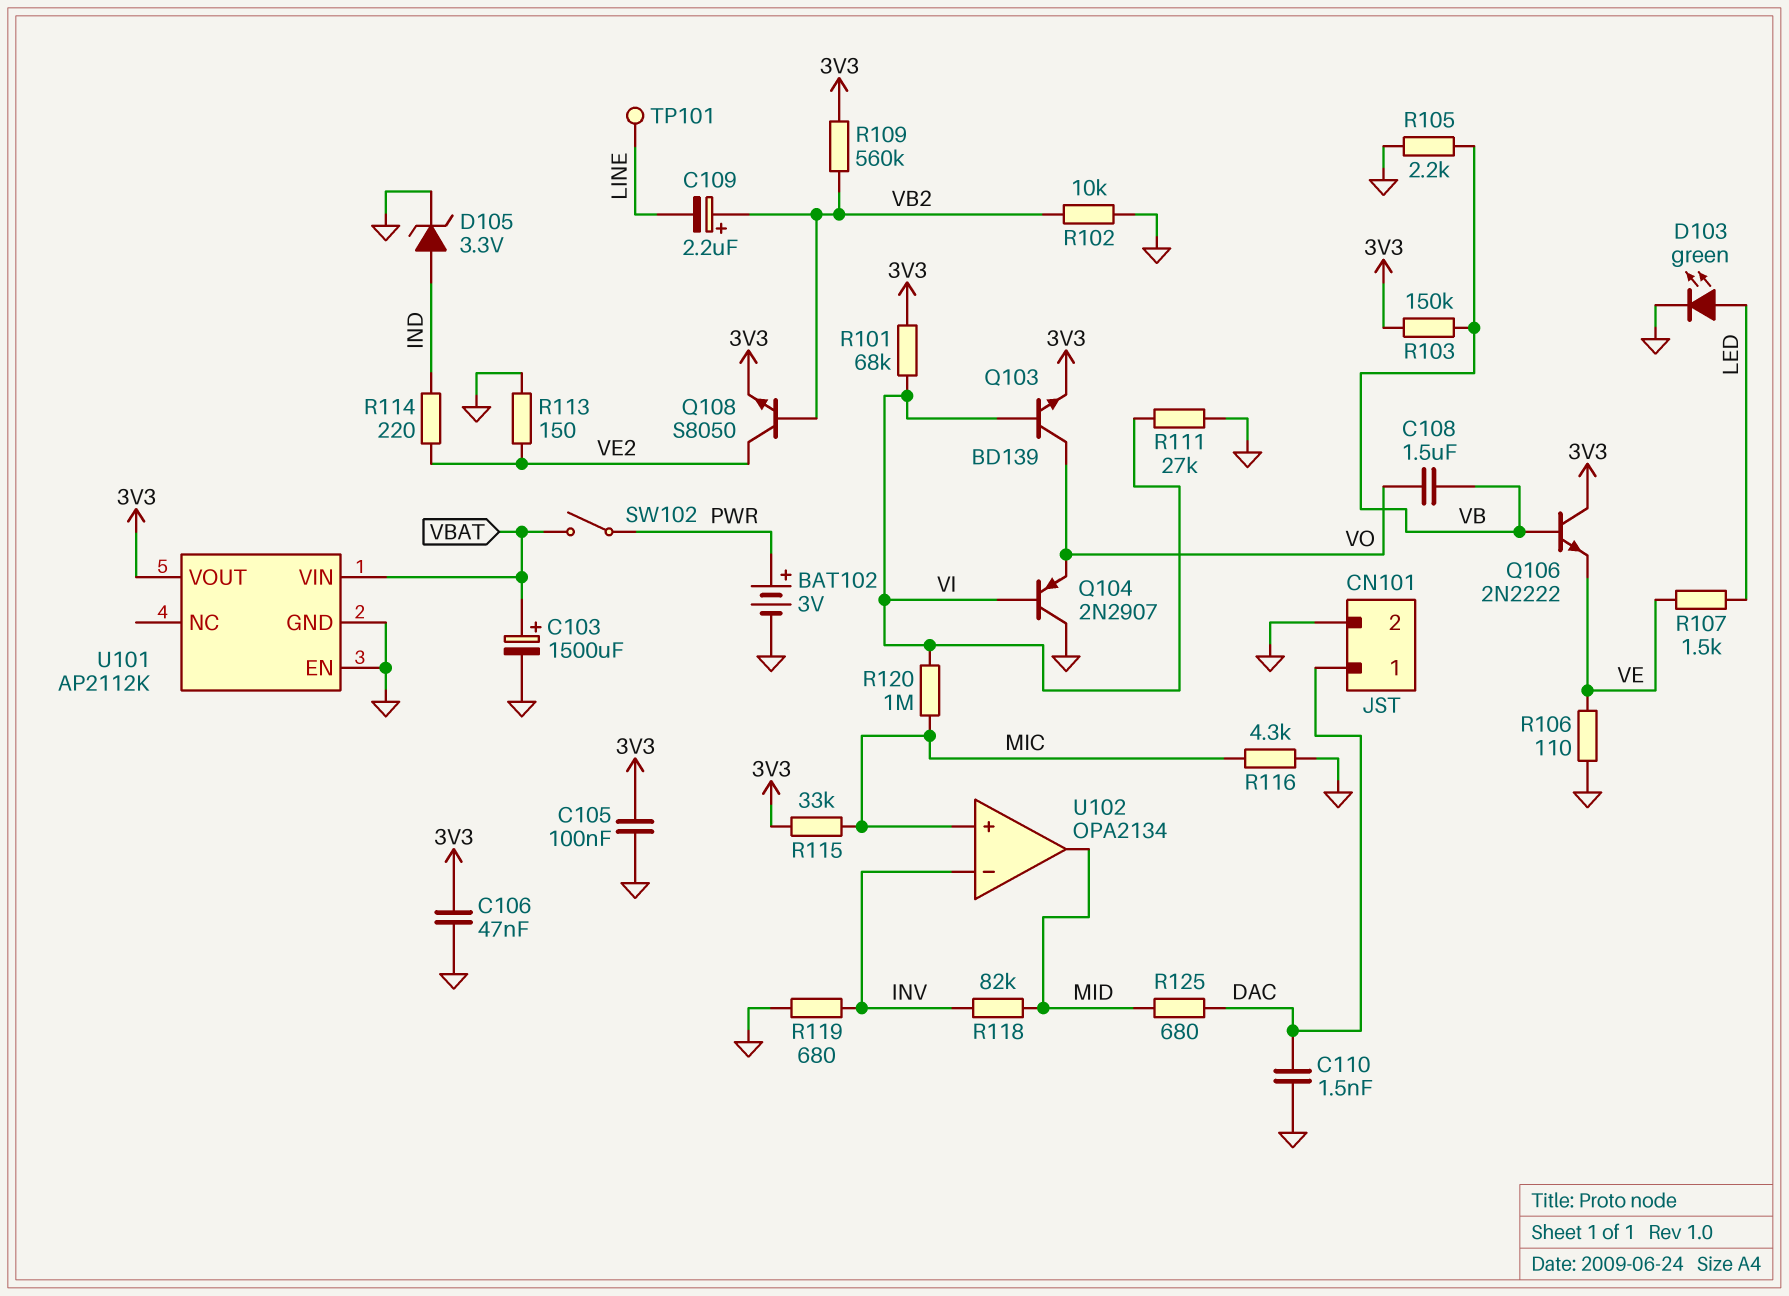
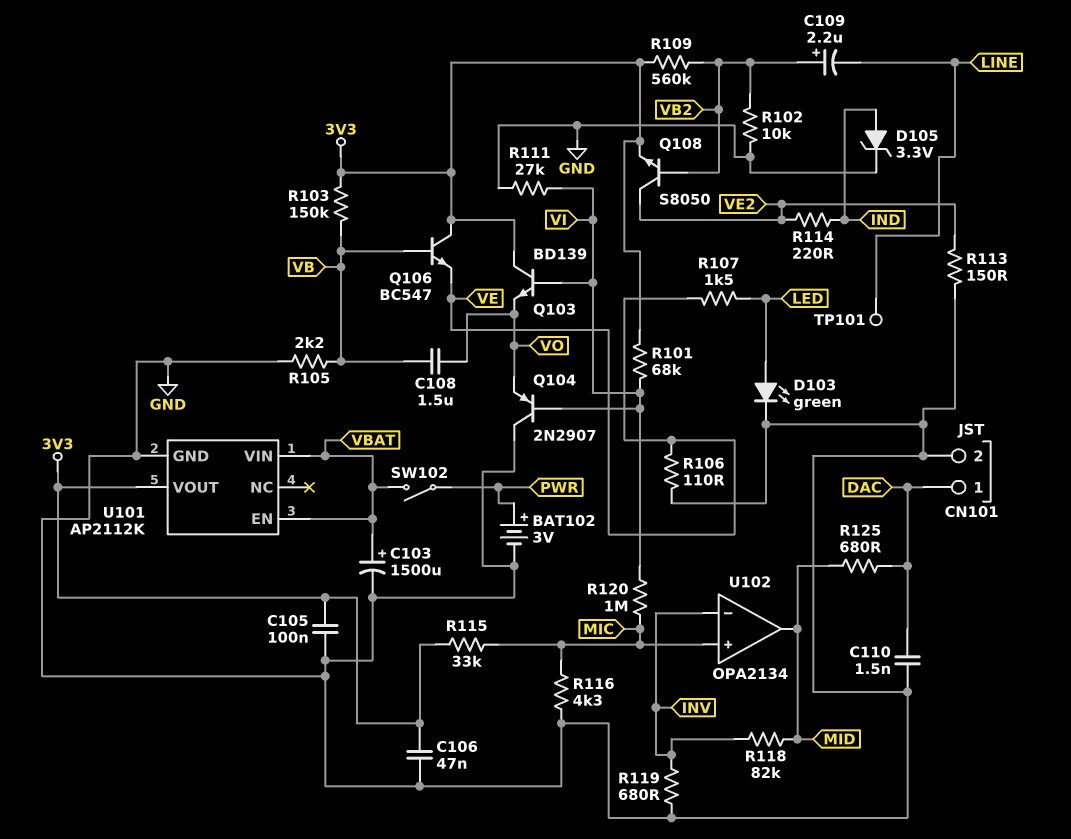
Q103: NPN BD139 (B VI, C VO, E 3V3) -> NPN BD139 (B VI, C 3V3, E VO)
Q106: NPN 2N2222 (B VB, C 3V3, E VE) -> NPN BC547 (B VB, C 3V3, E VE)
U101 pin EN: GND -> VBAT

